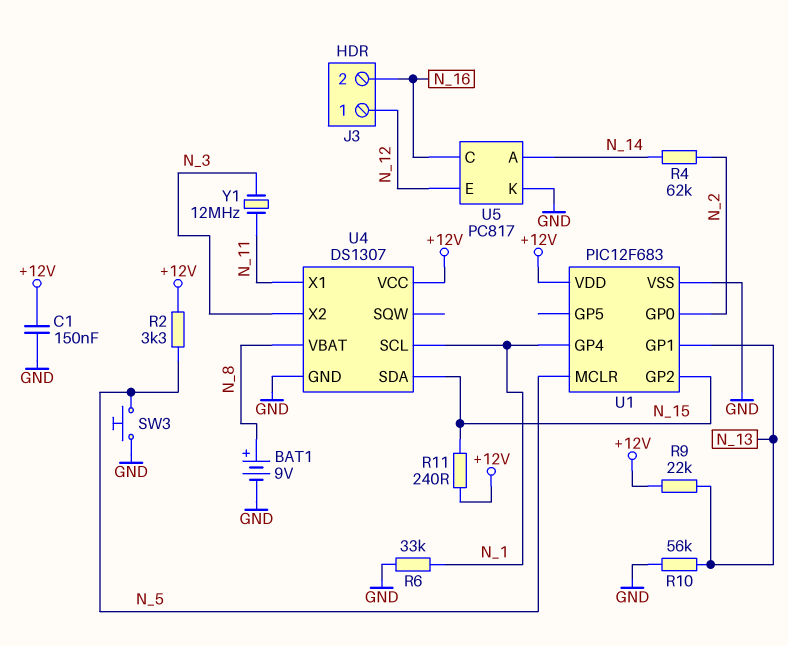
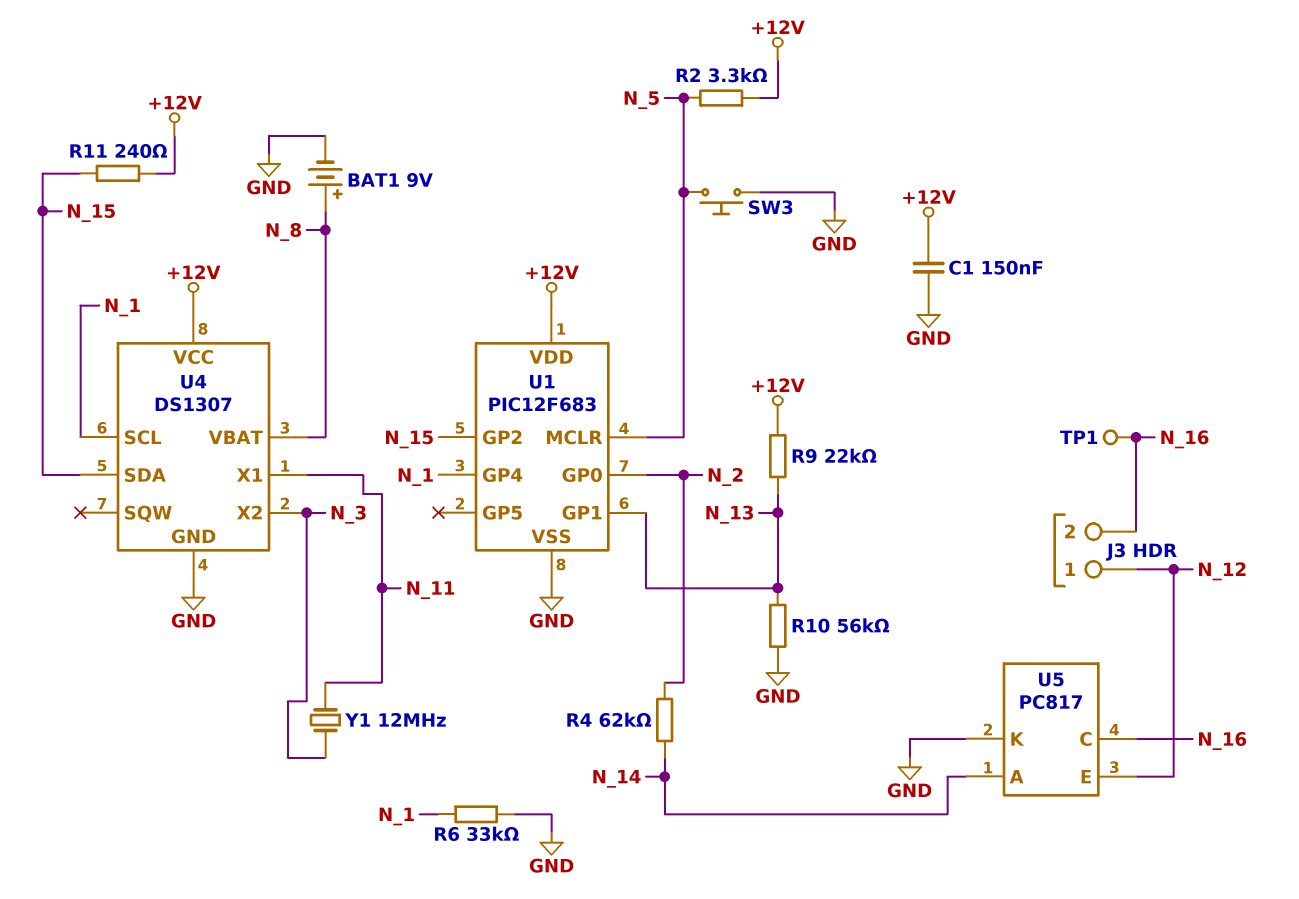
TP1: none -> test point (N_16)

